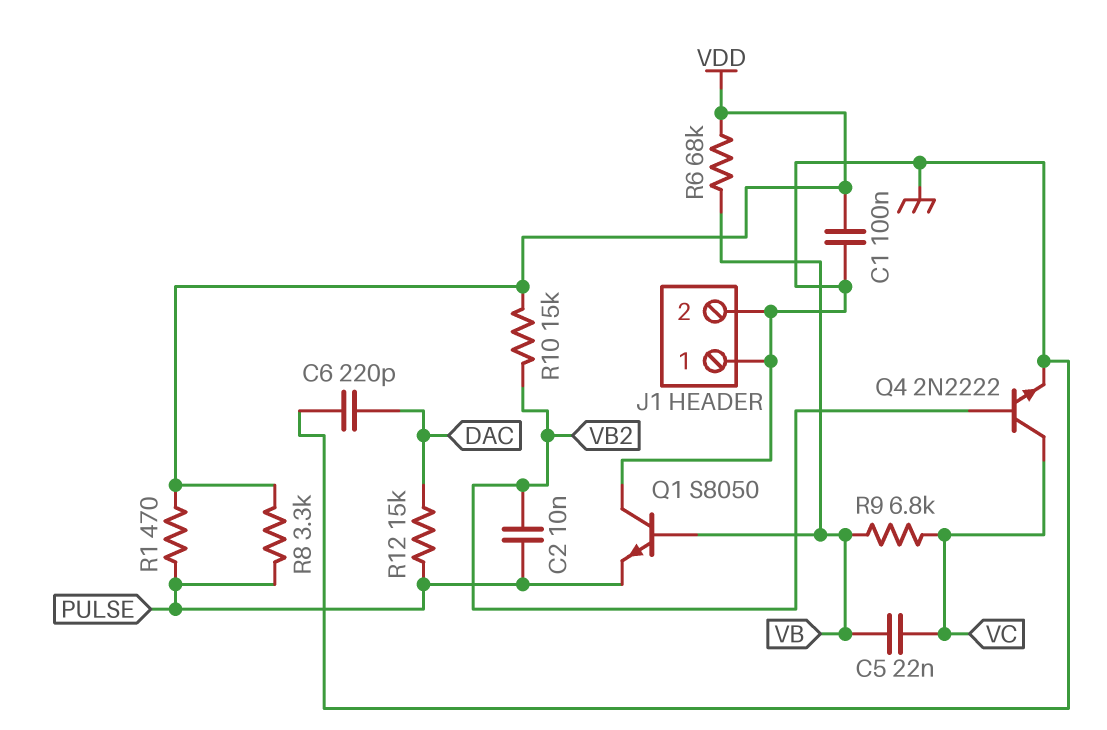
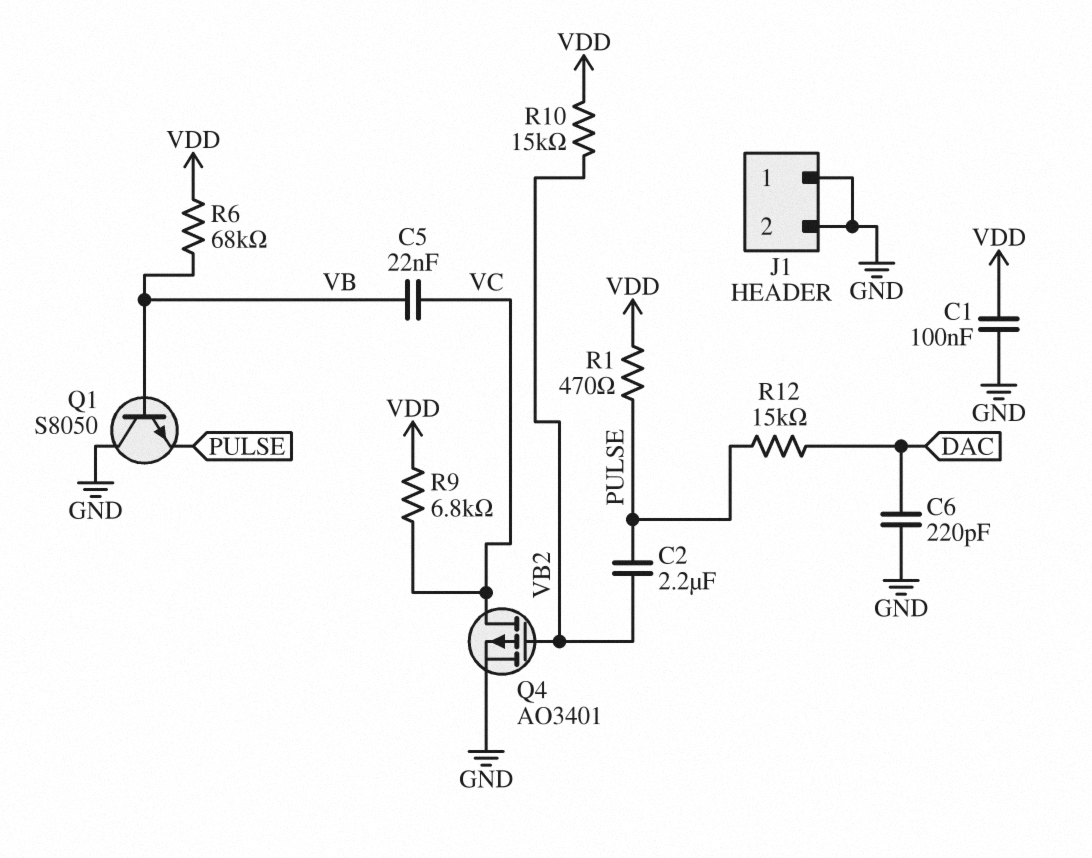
C2: 10nF (PULSE, VB2) -> 2.2uF (PULSE, VB2)
Q4: NPN 2N2222 (B VB2, C VC, E GND) -> PMOS AO3401 (G VB2, D VC, S GND)
R8: 3.3k (PULSE, VDD) -> none
R9: 6.8k (VB, VC) -> 6.8k (VC, VDD)

